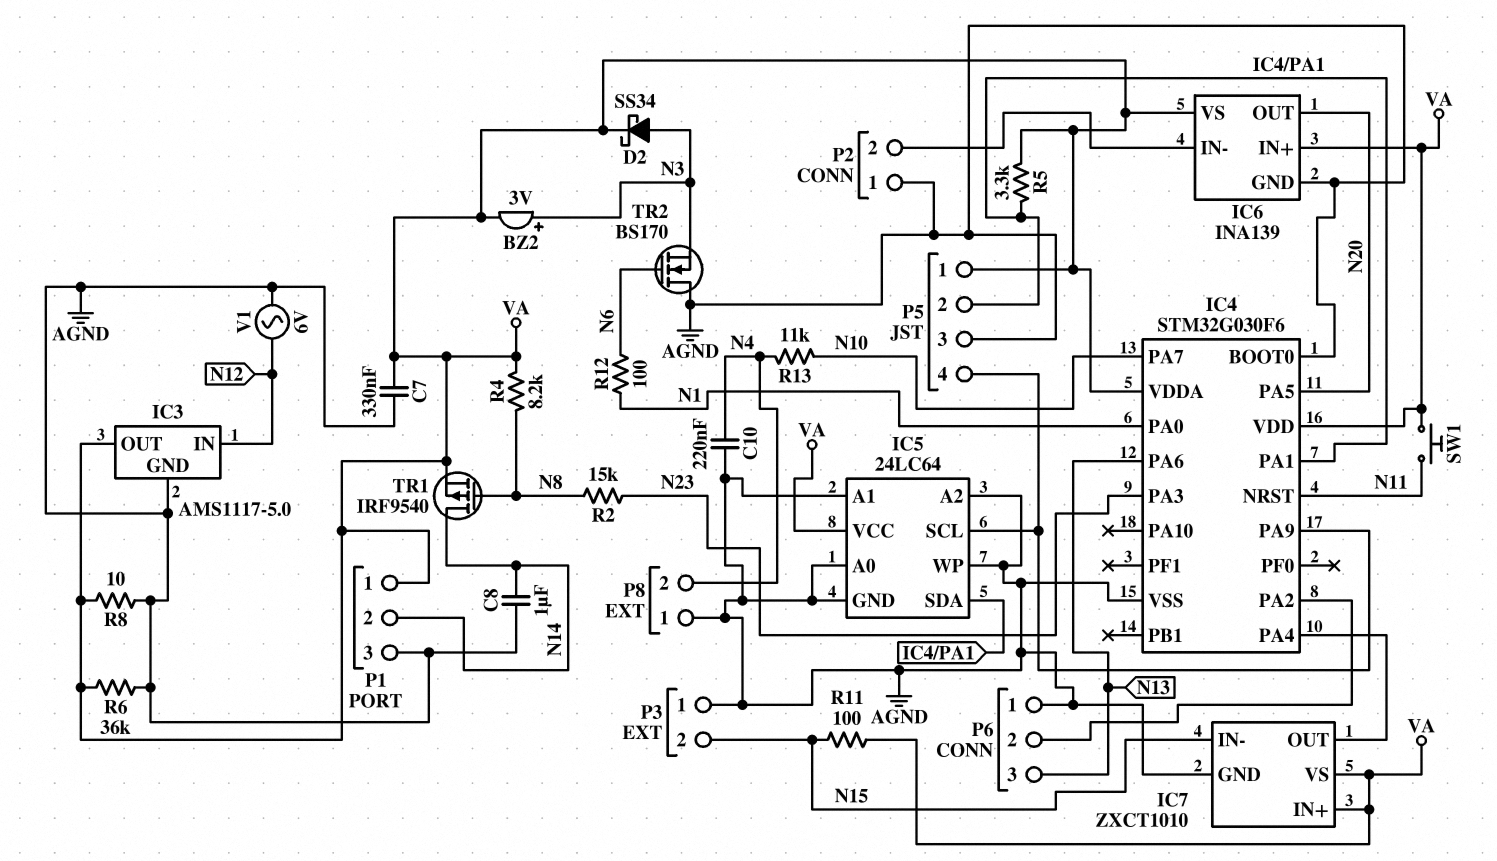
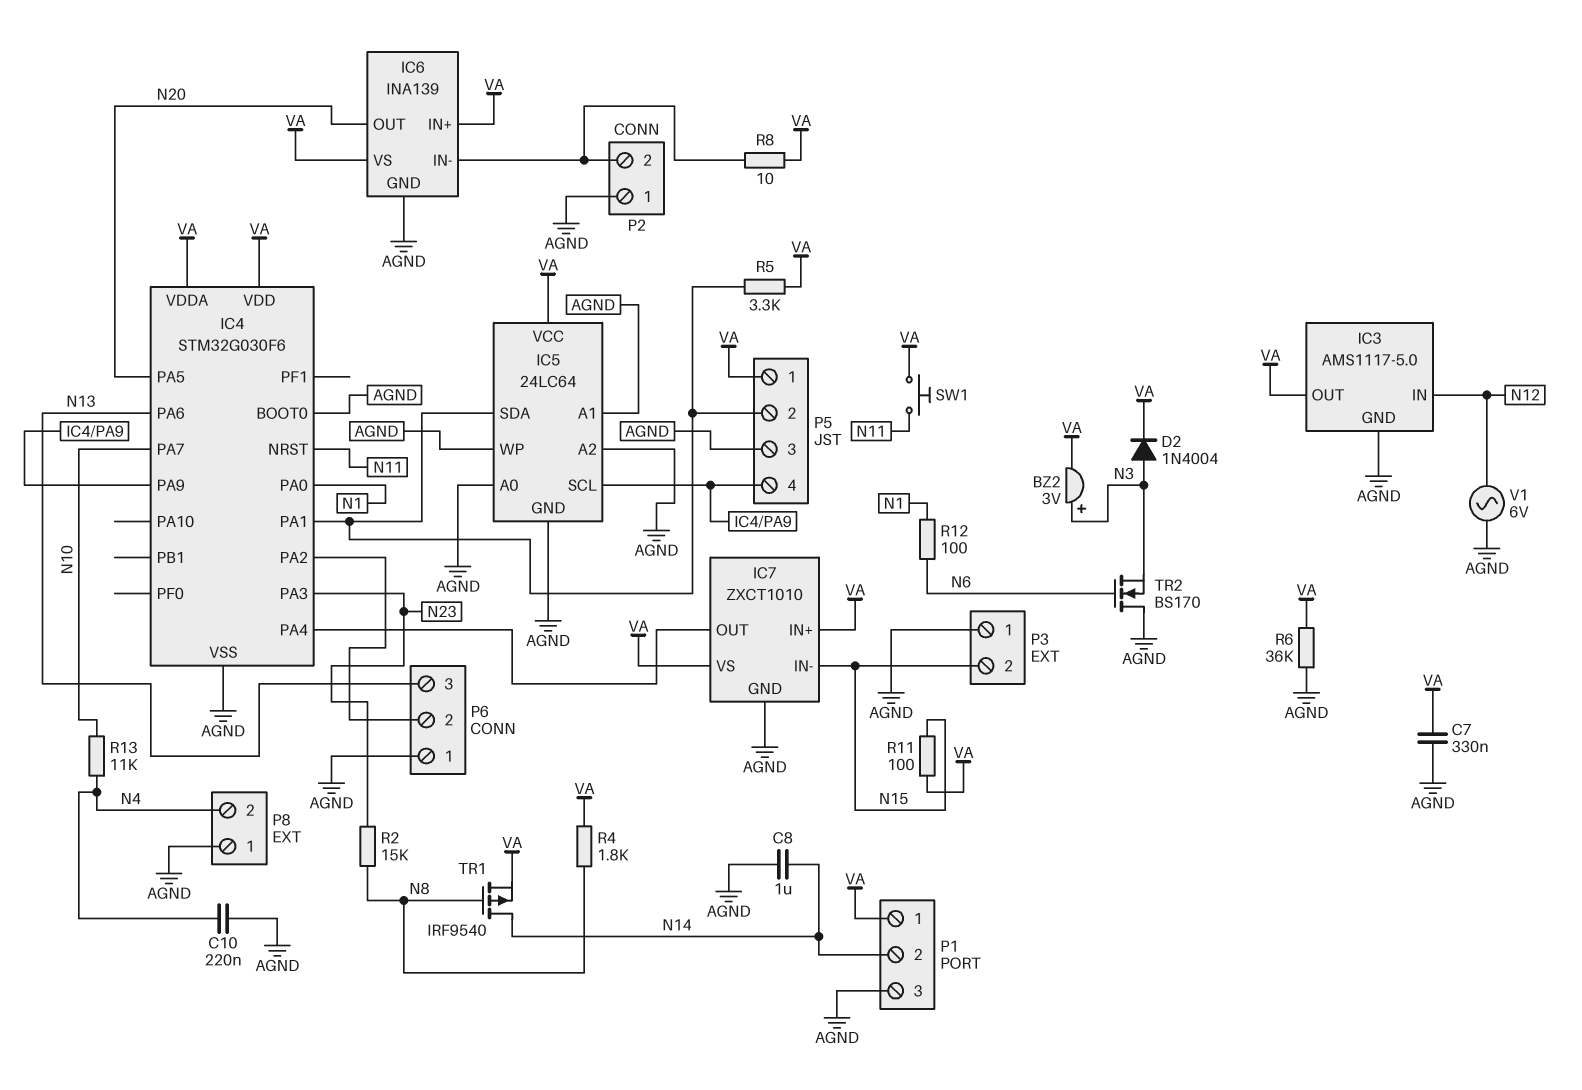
D2: schottky SS34 (A N3, K VA) -> diode 1N4004 (A N3, K VA)
R4: 8.2k (N8, VA) -> 1.8k (N8, VA)
R8: 10 (AGND, VA) -> 10 (IC6/IN-, VA)

